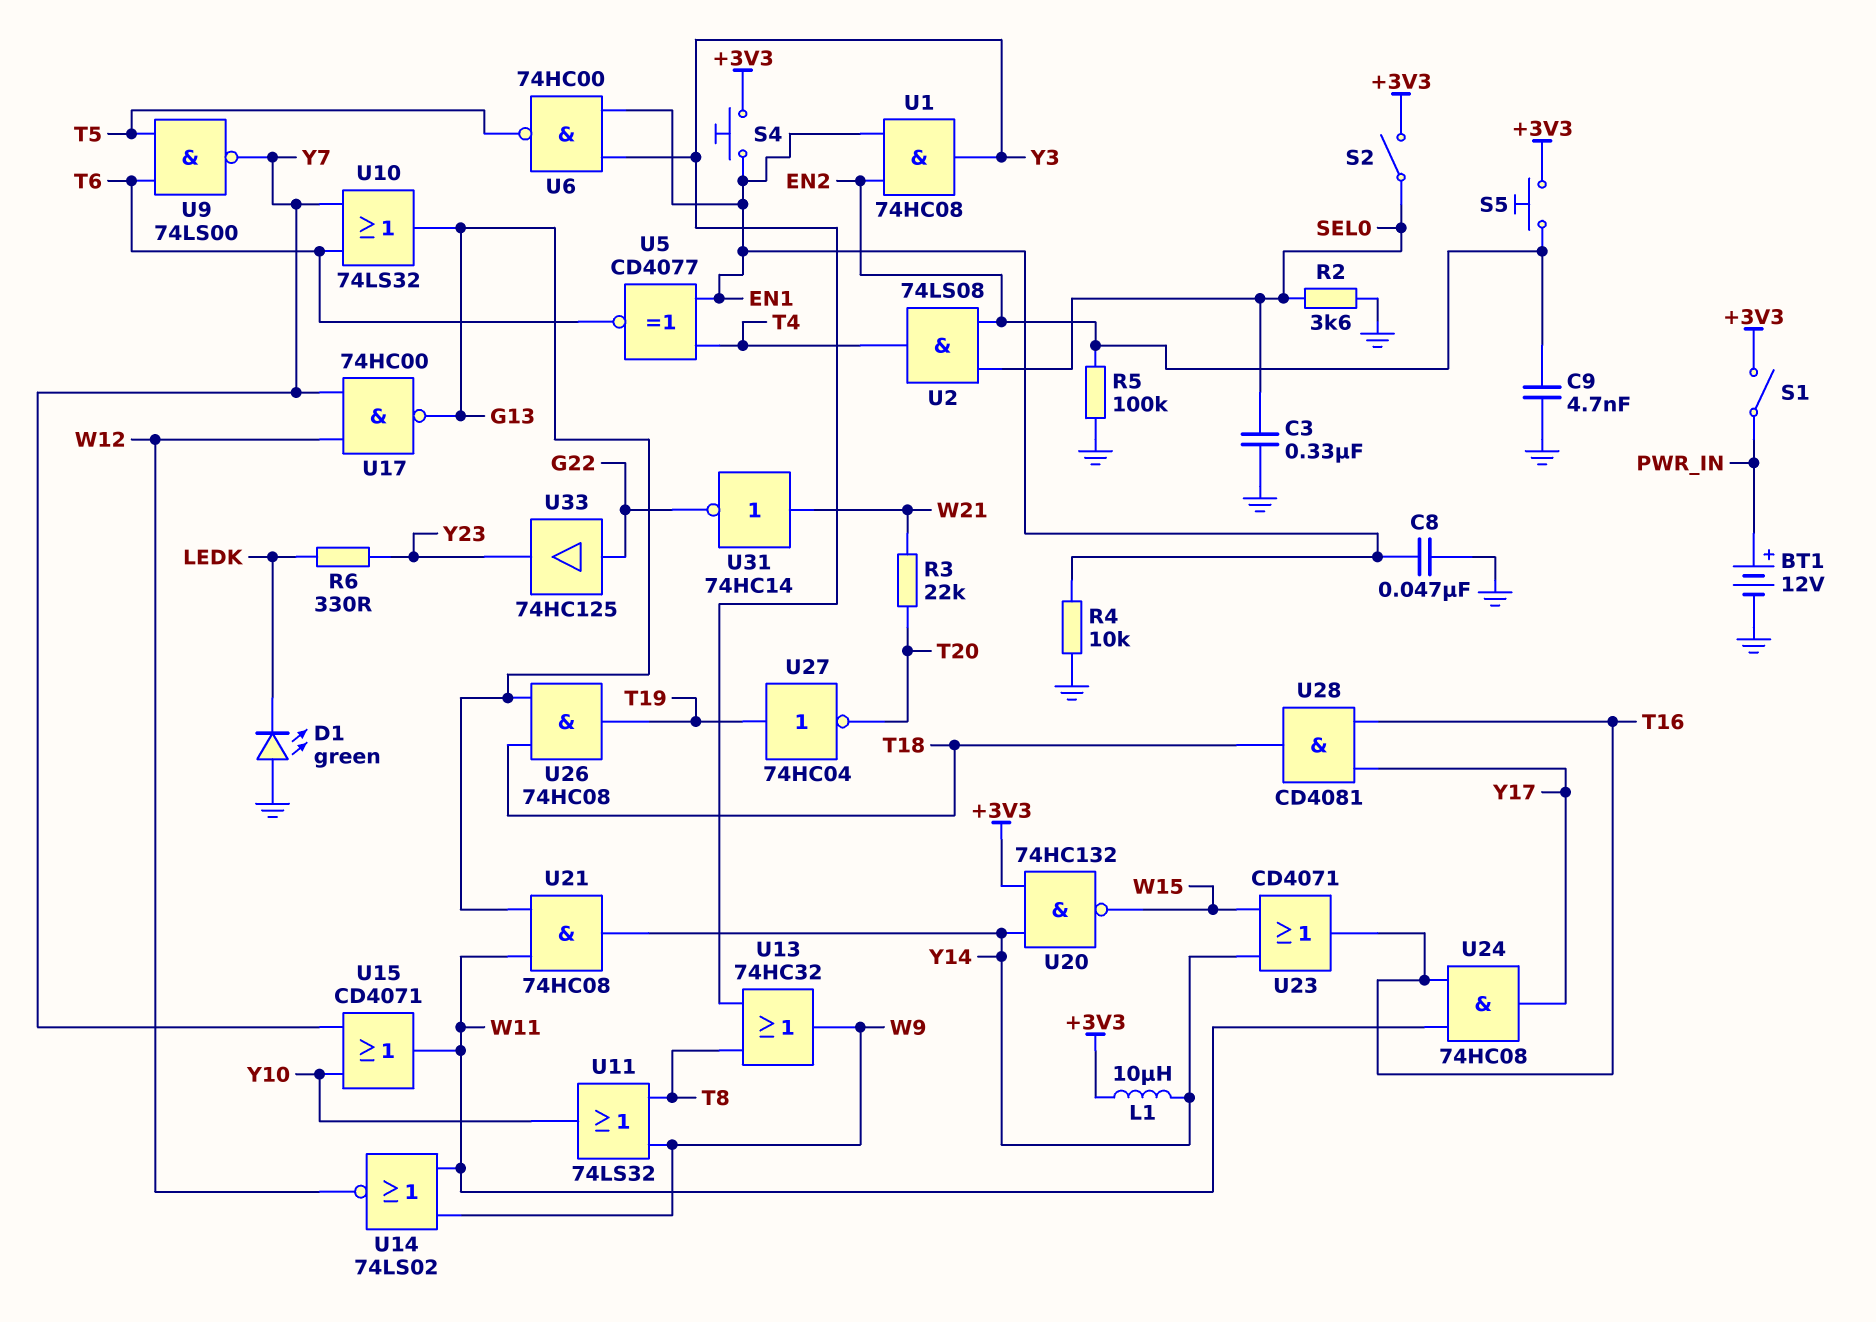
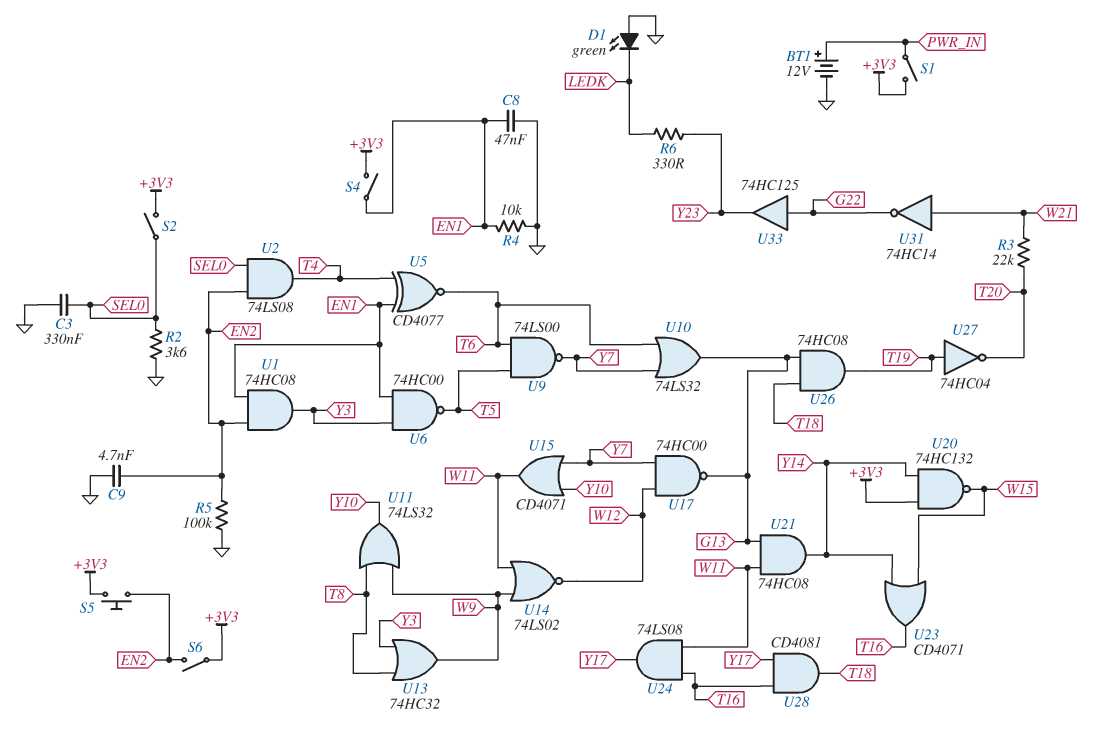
L1: 10uH (+3V3, Y14) -> none
S4: button (+3V3, EN1) -> switch (+3V3, EN1)
S6: none -> switch (+3V3, EN2)
U24: AND 74HC08 (in T16, in W11, out Y17) -> AND 74LS08 (in T16, in W11, out Y17)

